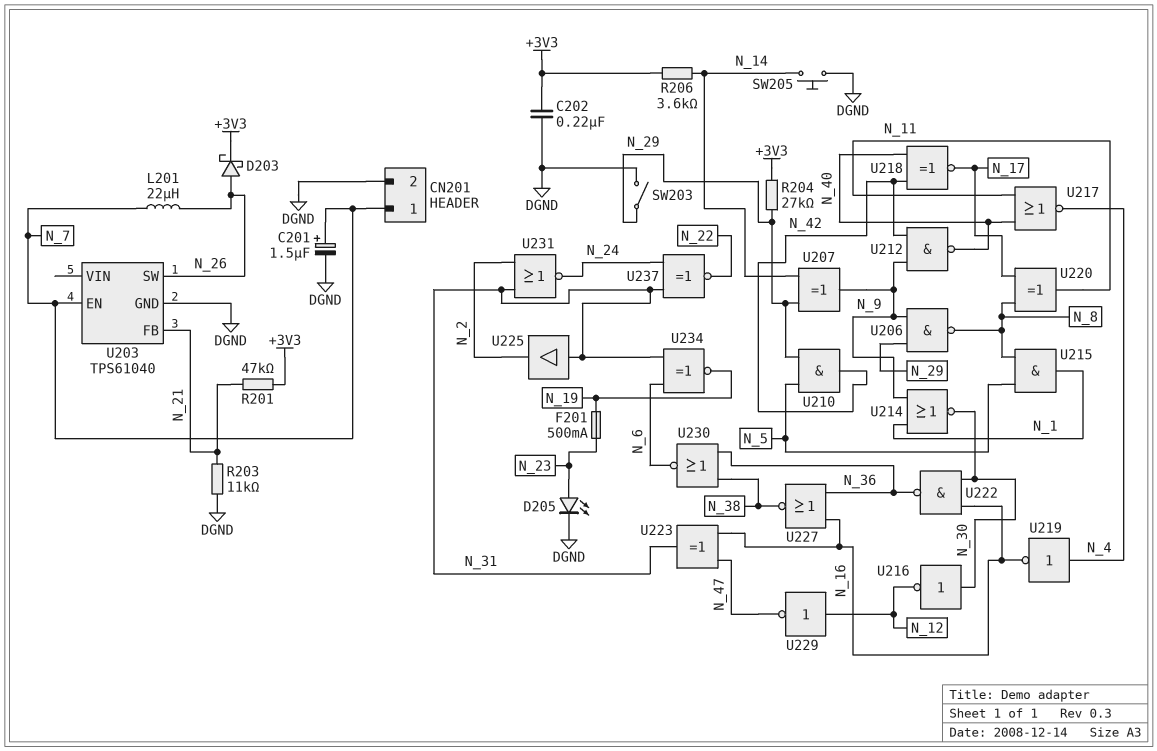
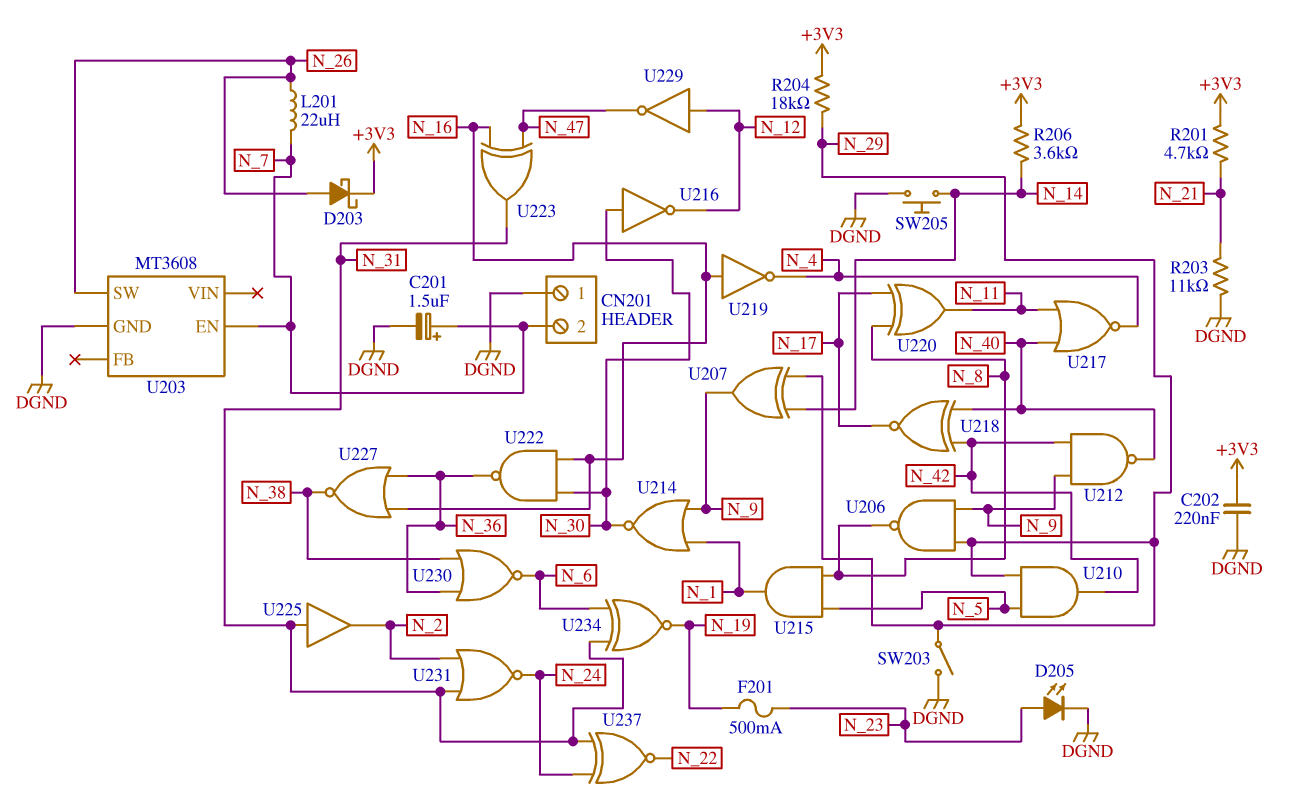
CN201 pin 1: N_7 -> DGND
CN201 pin 2: DGND -> N_7
R201: 47k (+3V3, N_21) -> 4.7k (+3V3, N_21)
R204: 27k (+3V3, N_29) -> 18k (+3V3, N_29)
U203: TPS61040 -> MT3608
U203 pin FB: N_21 -> none
U219: NOT (in N_4, out N_16) -> NOT (in N_16, out N_4)

